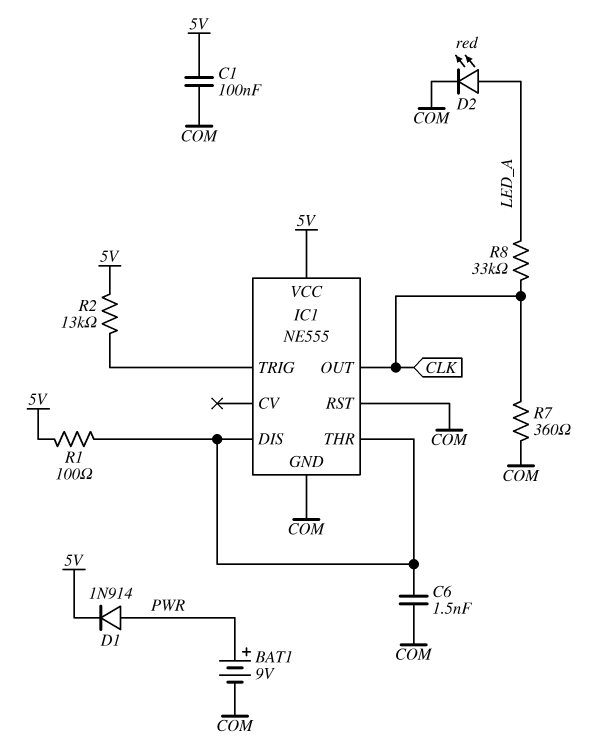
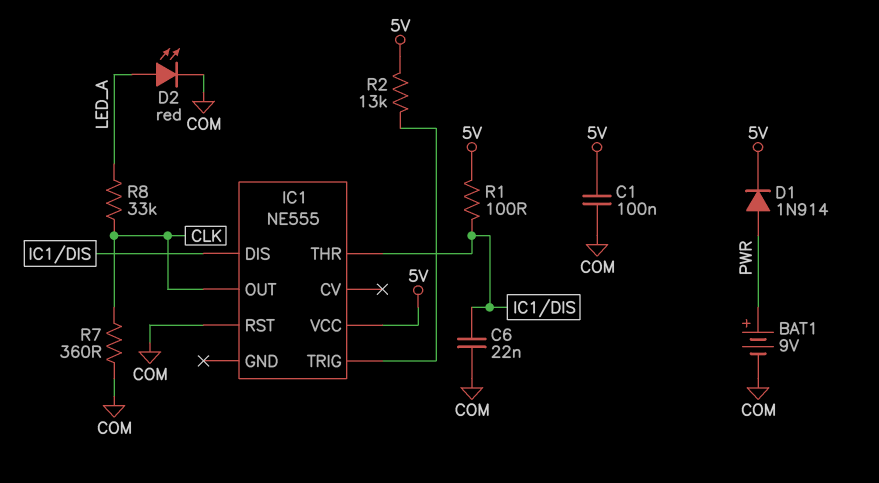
C6: 1.5nF (COM, IC1/DIS) -> 22nF (COM, IC1/DIS)
IC1 pin GND: COM -> none

